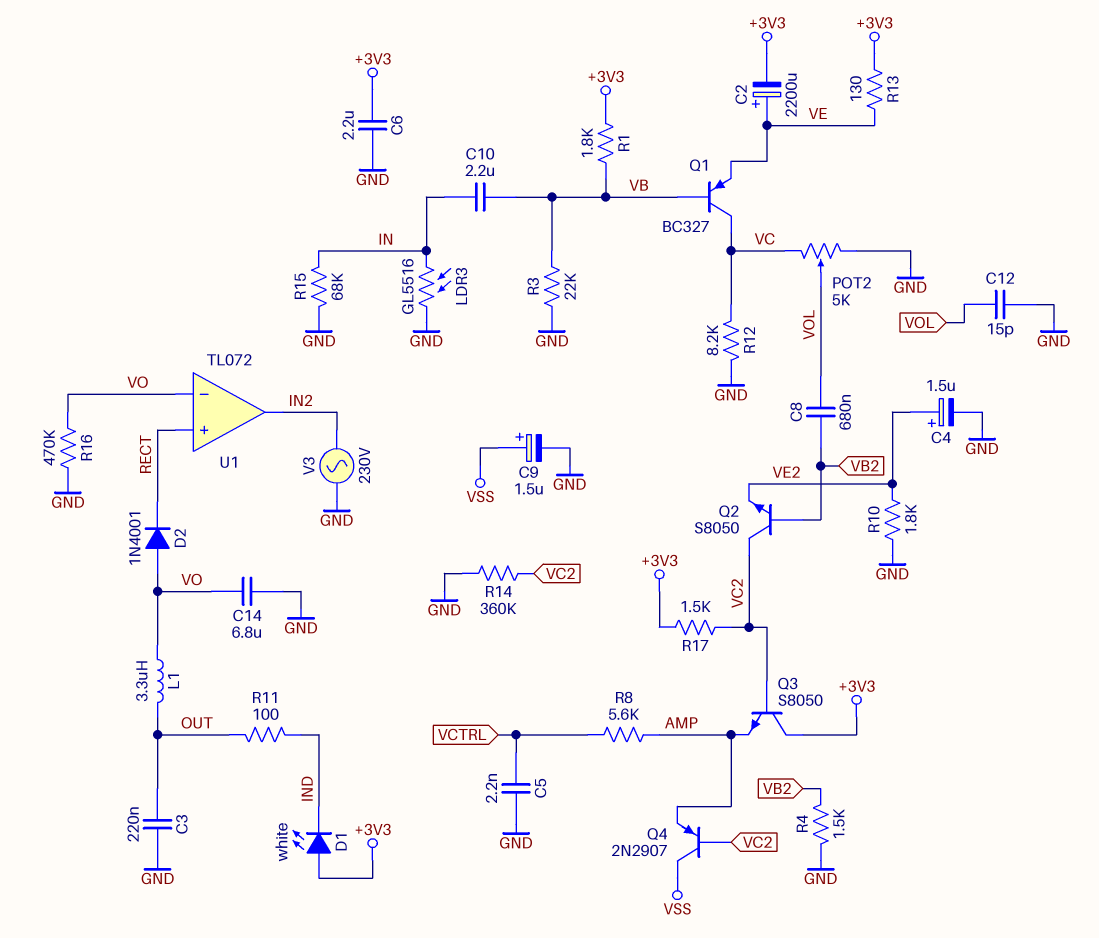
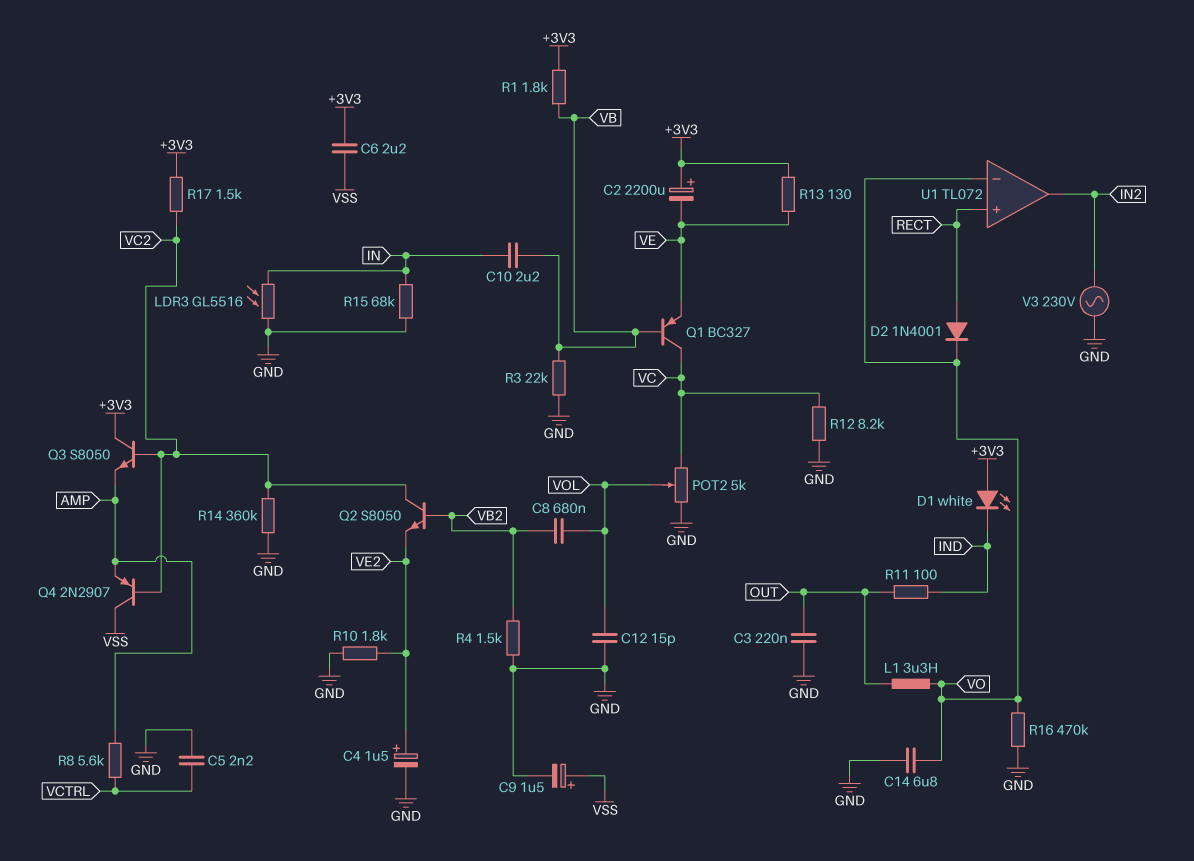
C2: 2200uF (plus VE, minus +3V3) -> 2200uF (plus +3V3, minus VE)
C6: 2.2uF (+3V3, GND) -> 2.2uF (+3V3, VSS)
D2: diode 1N4001 (A VO, K RECT) -> diode 1N4001 (A RECT, K VO)

